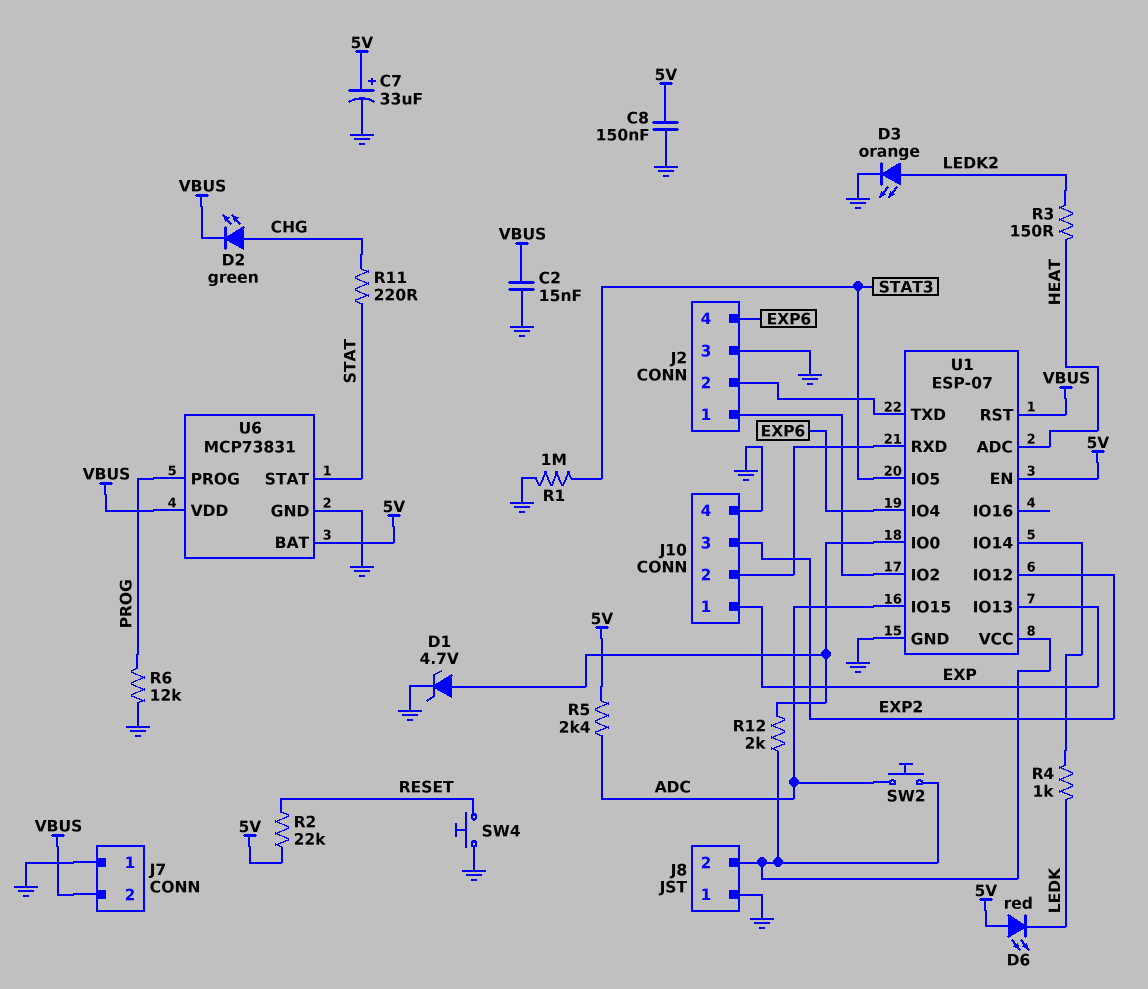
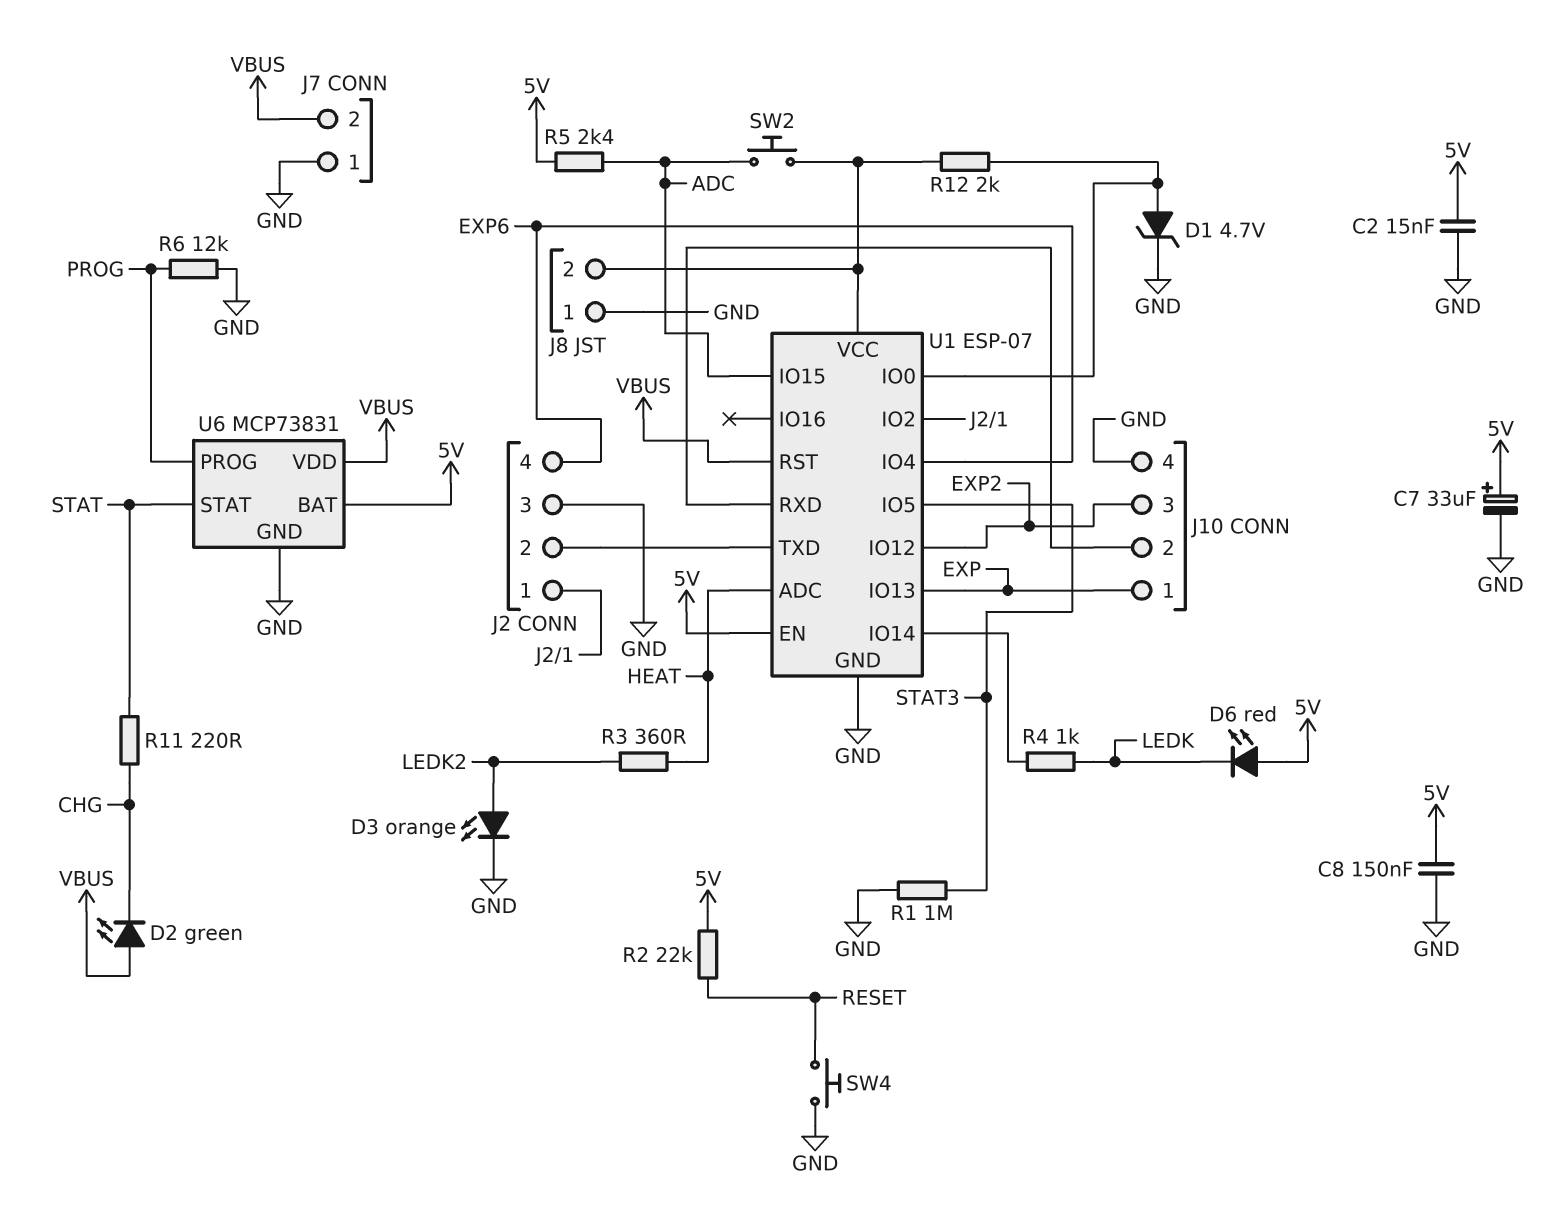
C2: 15nF (GND, VBUS) -> 15nF (5V, GND)
D2: LED green (A CHG, K VBUS) -> LED green (A VBUS, K CHG)
R3: 150 (HEAT, LEDK2) -> 360 (HEAT, LEDK2)

